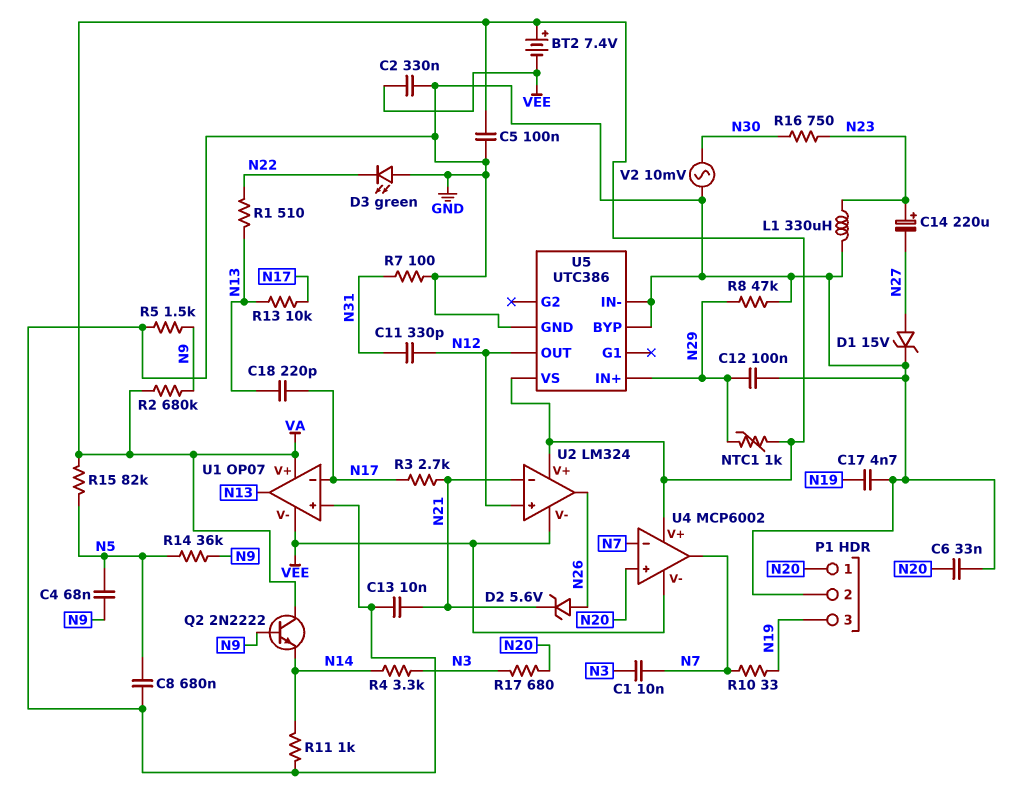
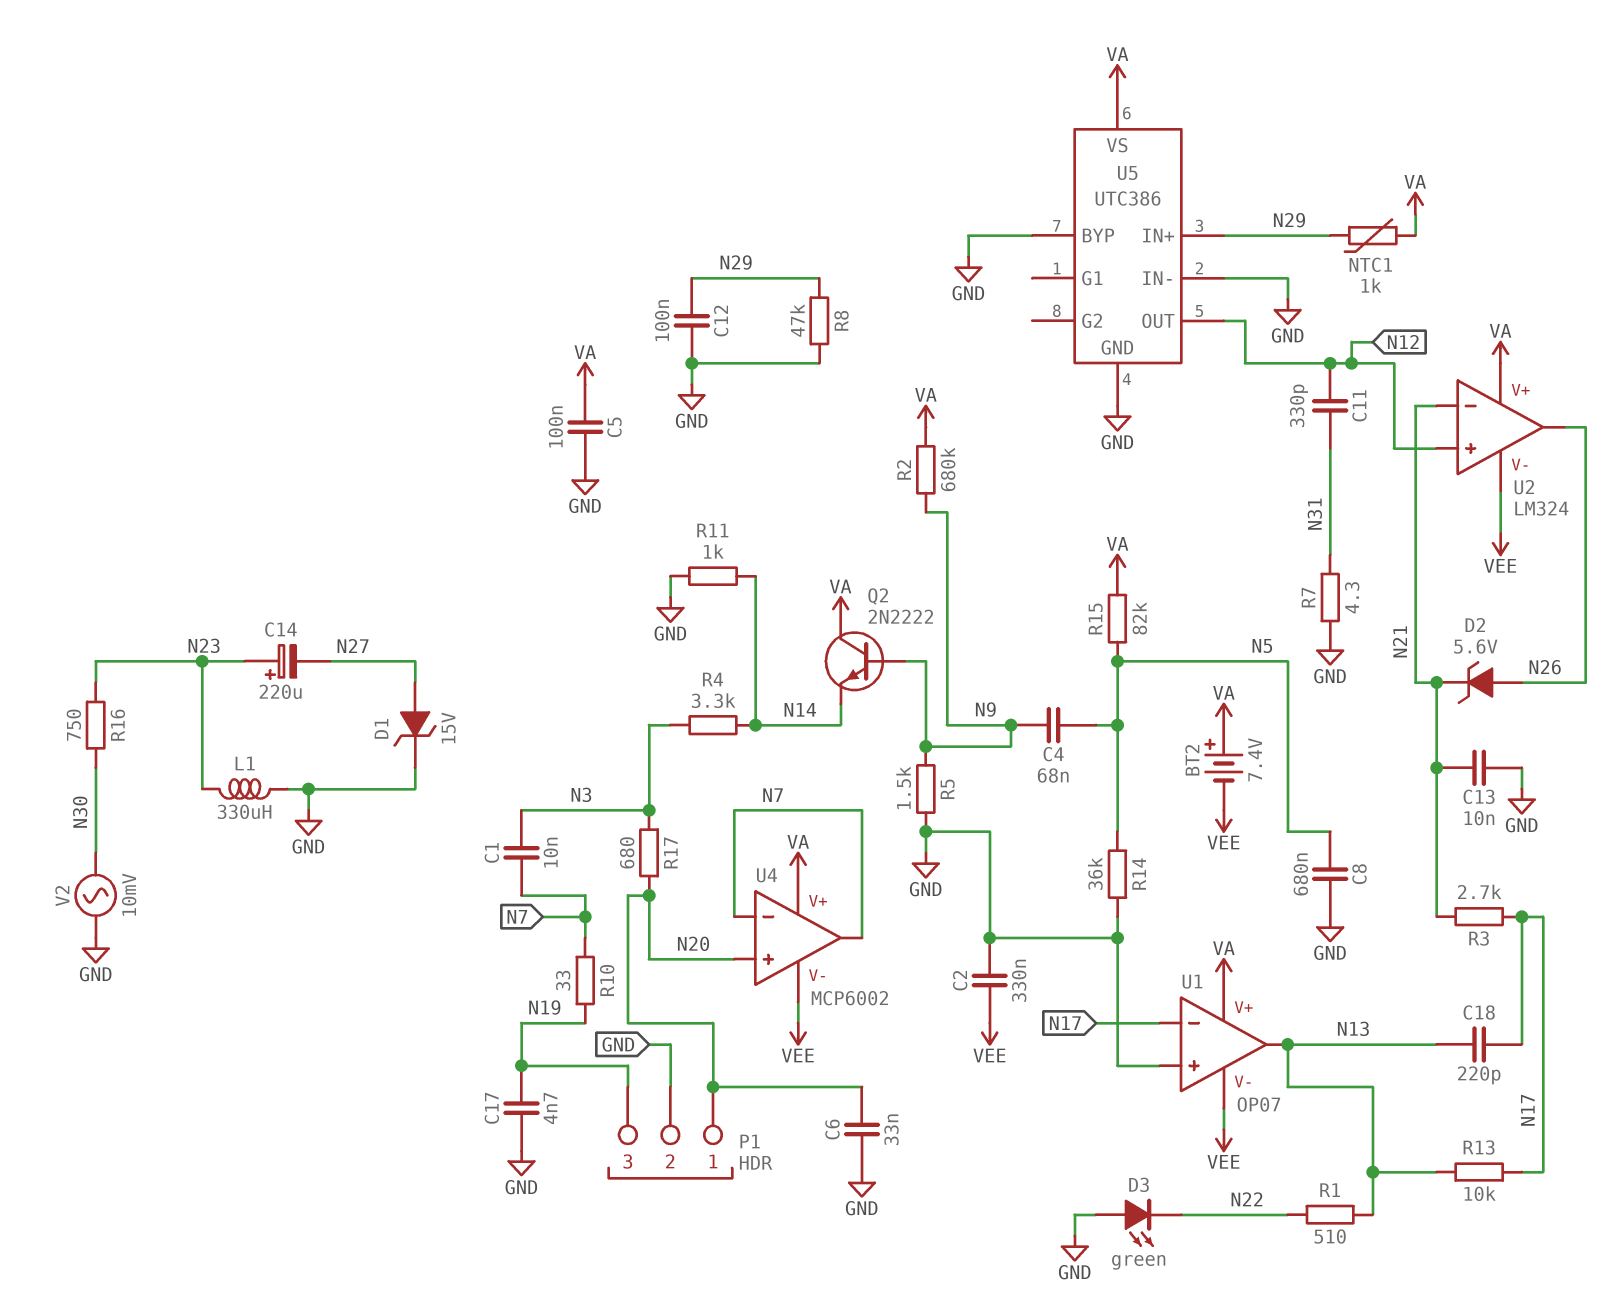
R7: 100 (GND, N31) -> 4.3 (GND, N31)
R14: 36k (N5, N9) -> 36k (GND, N5)

